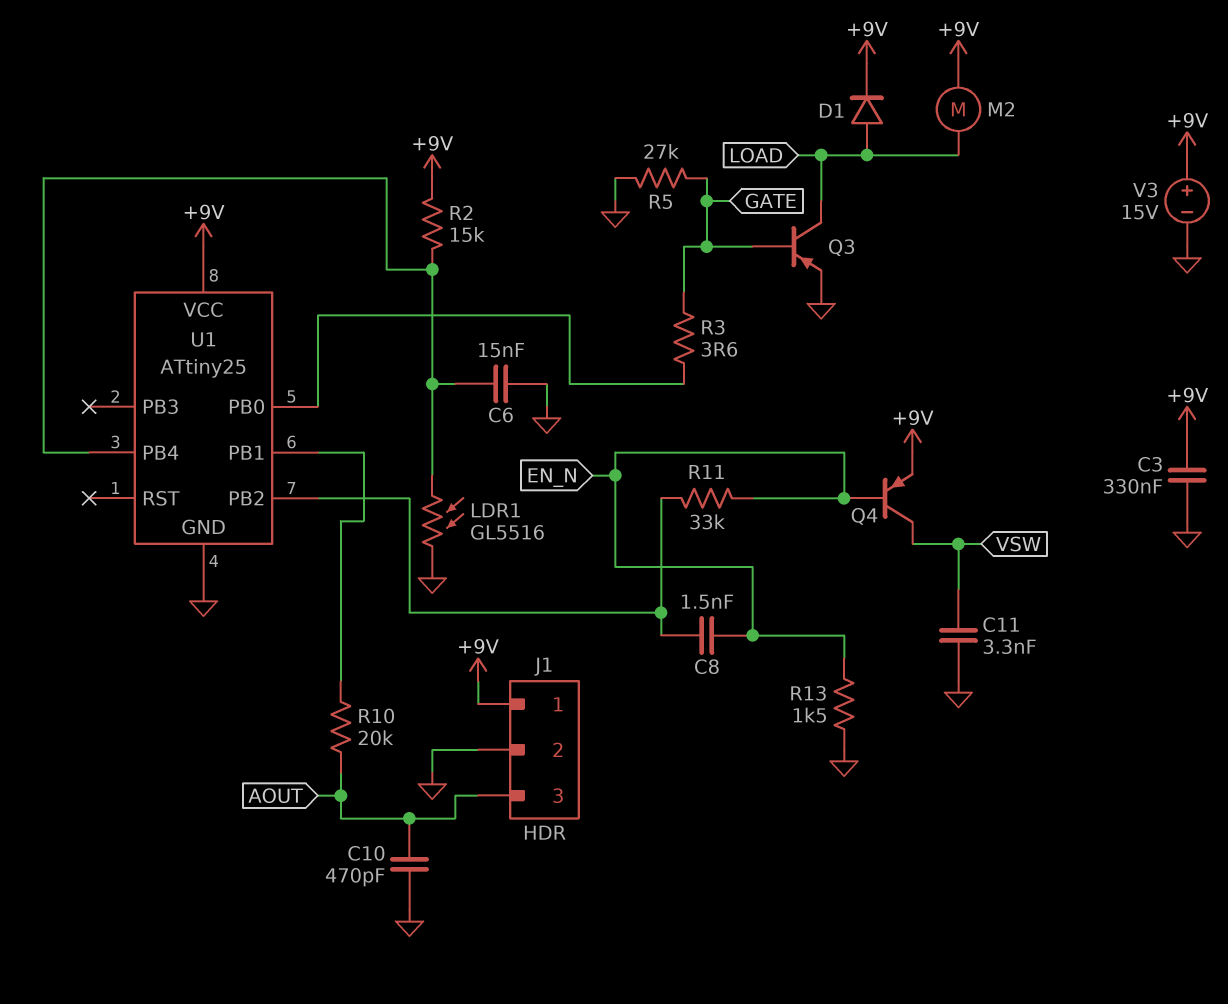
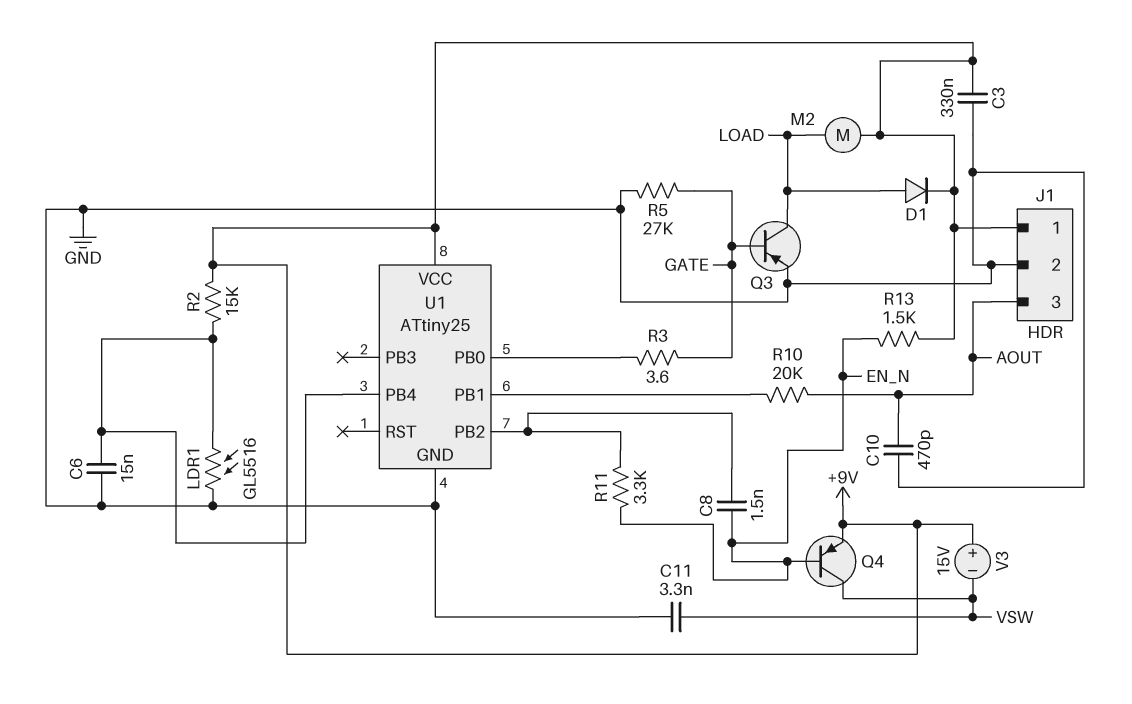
R11: 33k (EN_N, U1/PB2) -> 3.3k (EN_N, U1/PB2)
R13: 1.5k (EN_N, GND) -> 1.5k (+9V, EN_N)
V3: 15V (plus +9V, minus GND) -> 15V (plus +9V, minus VSW)

